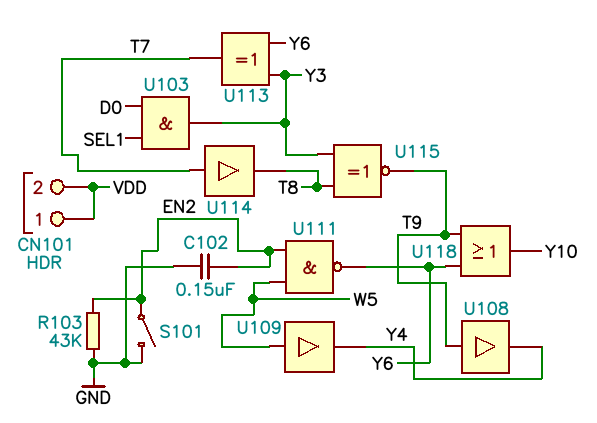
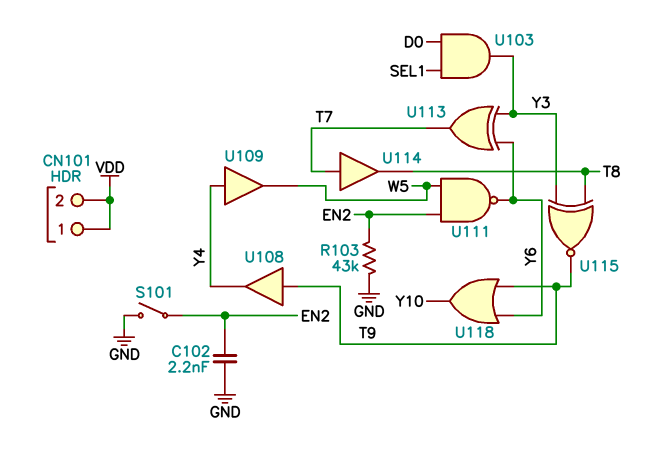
C102: 150nF (EN2, GND) -> 2.2nF (EN2, GND)
U109: buffer (in W5, out Y4) -> buffer (in Y4, out W5)

